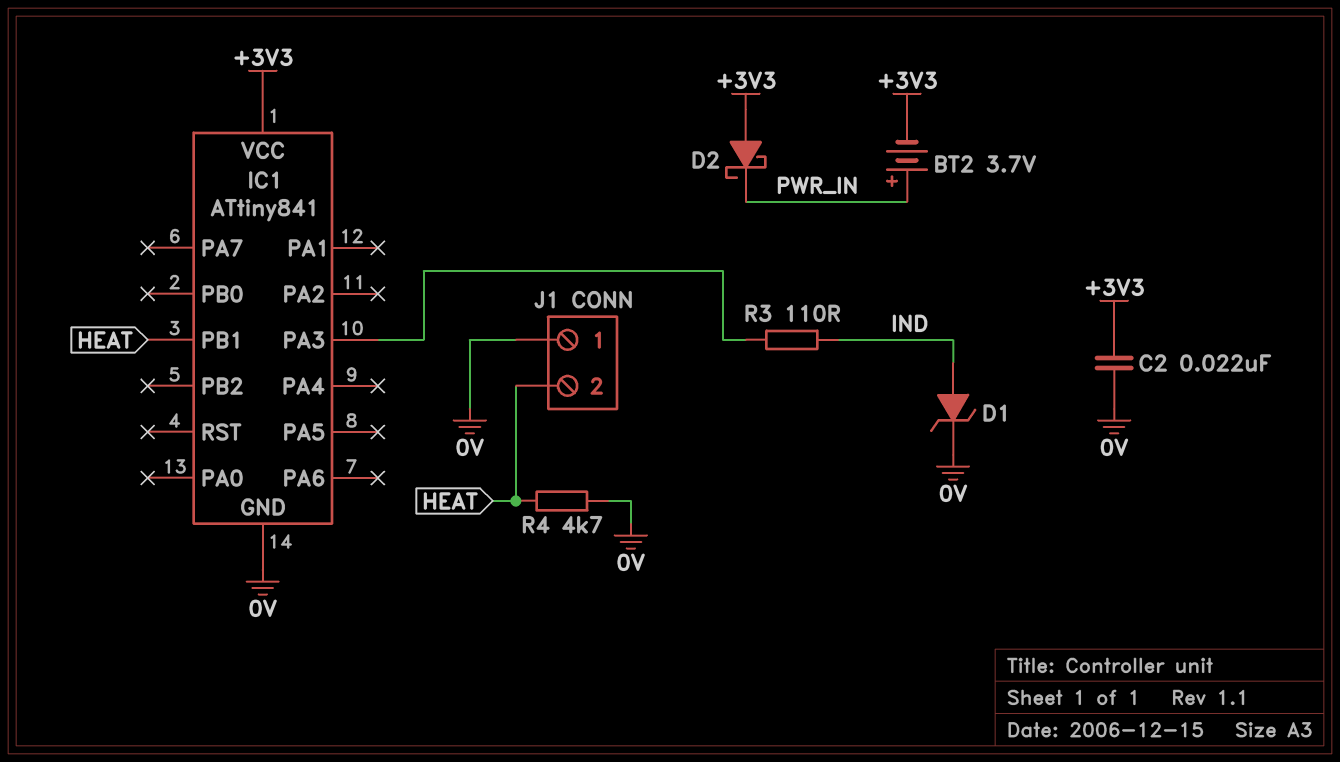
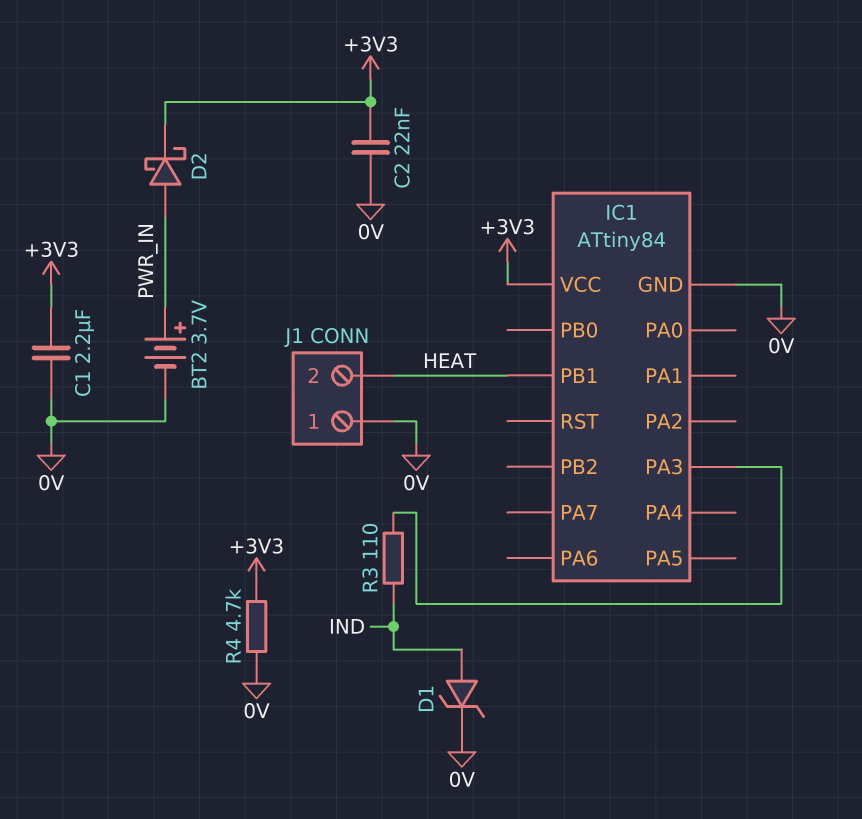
BT2: 3.7V (plus PWR_IN, minus +3V3) -> 3.7V (plus PWR_IN, minus 0V)
C1: none -> 2.2uF (+3V3, 0V)
D2: schottky (A +3V3, K PWR_IN) -> schottky (A PWR_IN, K +3V3)
IC1: ATtiny841 -> ATtiny84
R4: 4.7k (0V, HEAT) -> 4.7k (+3V3, 0V)

